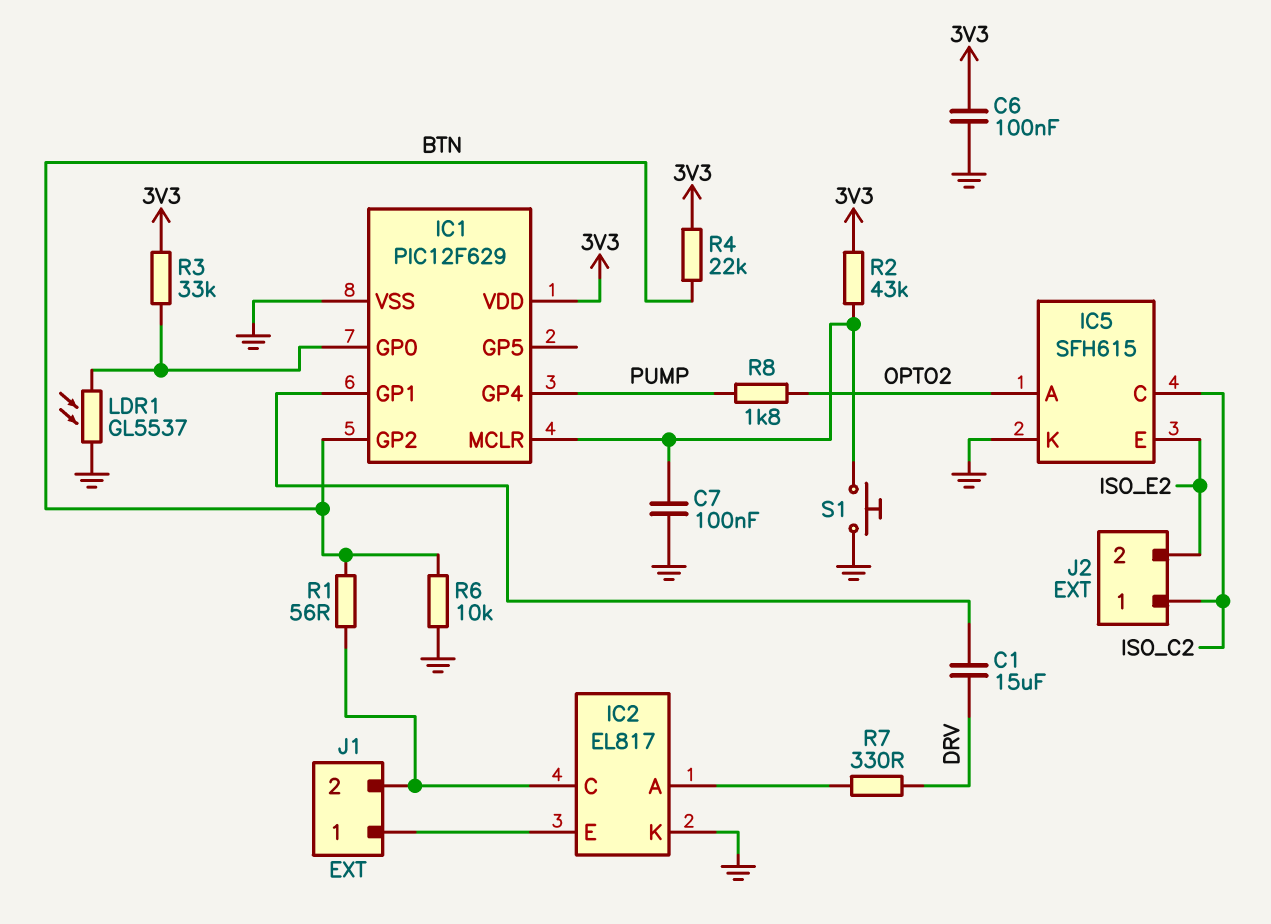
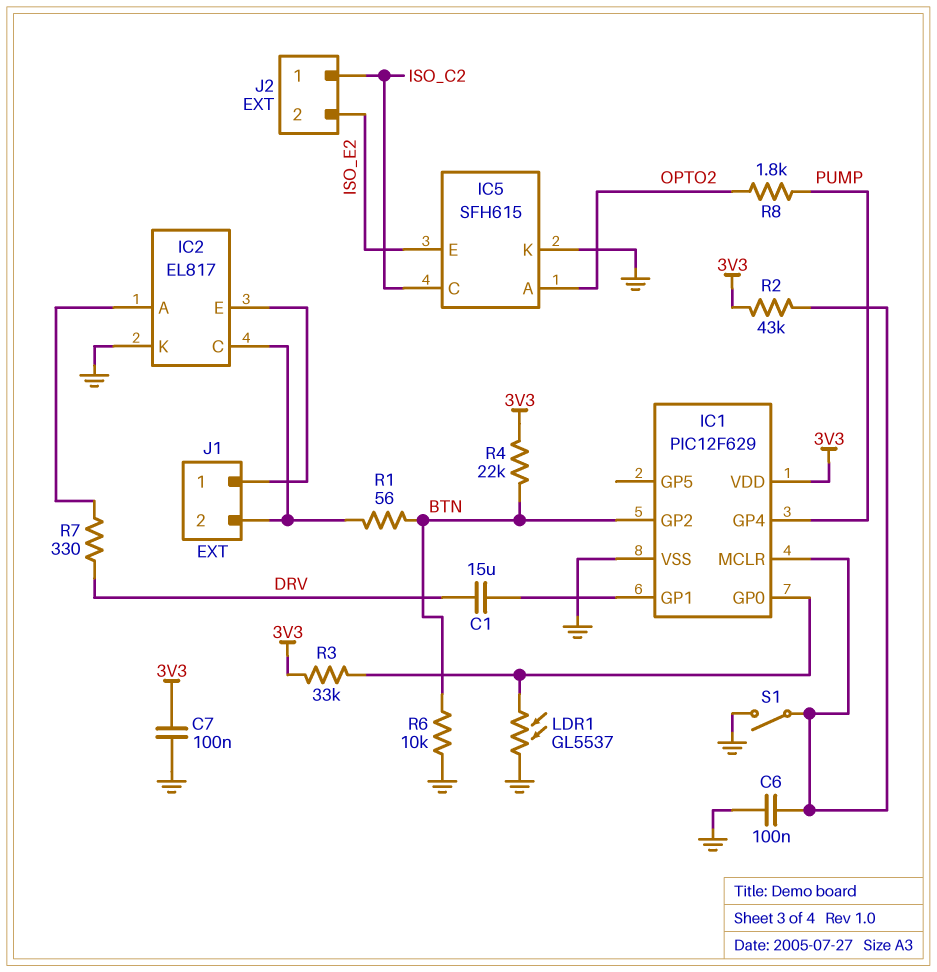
C6: 100nF (3V3, GND) -> 100nF (GND, IC1/MCLR)
C7: 100nF (GND, IC1/MCLR) -> 100nF (3V3, GND)
S1: button (GND, IC1/MCLR) -> switch (GND, IC1/MCLR)

